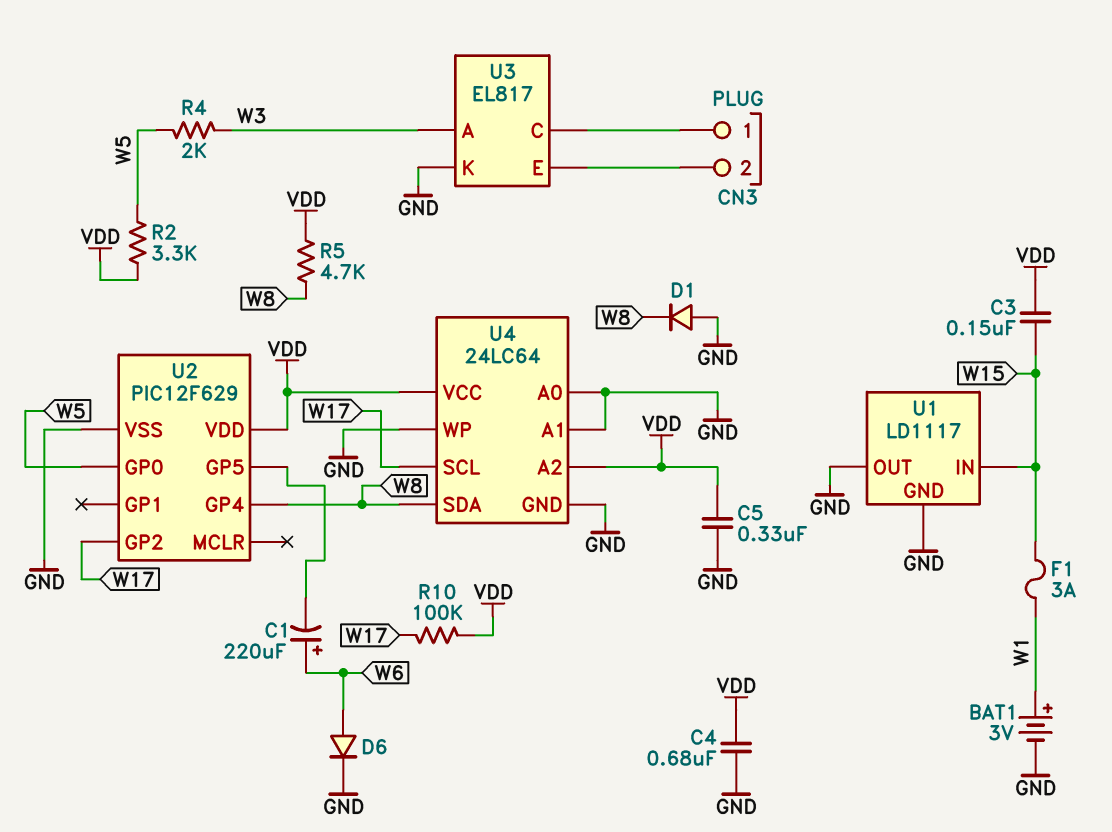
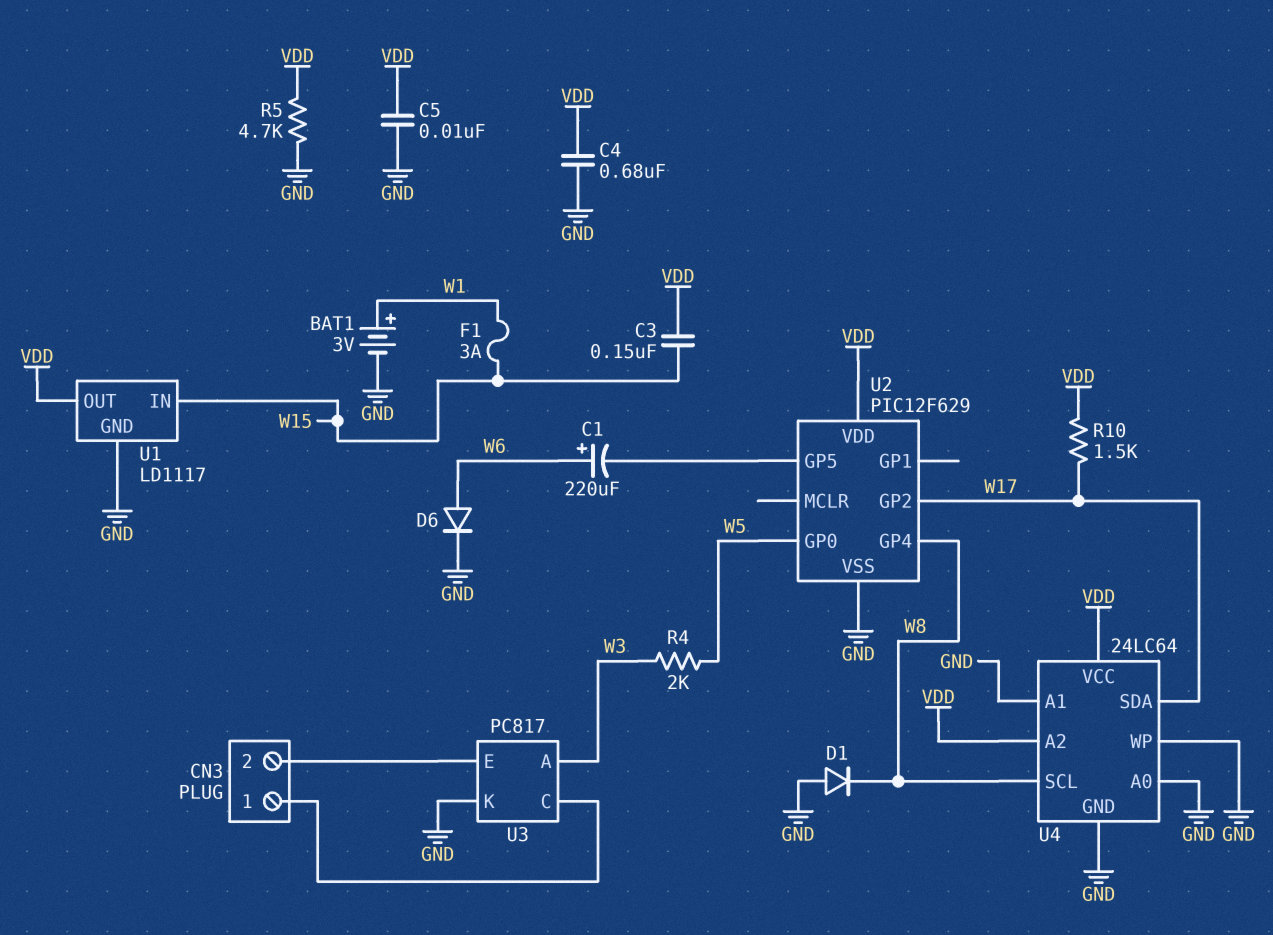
C5: 330nF (GND, VDD) -> 10nF (GND, VDD)
R2: 3.3k (VDD, W5) -> none
R5: 4.7k (VDD, W8) -> 4.7k (GND, VDD)
R10: 100k (VDD, W17) -> 1.5k (VDD, W17)
U1 pin OUT: GND -> VDD
U3: EL817 -> PC817
U4 pin SCL: W17 -> W8
U4 pin SDA: W8 -> W17

